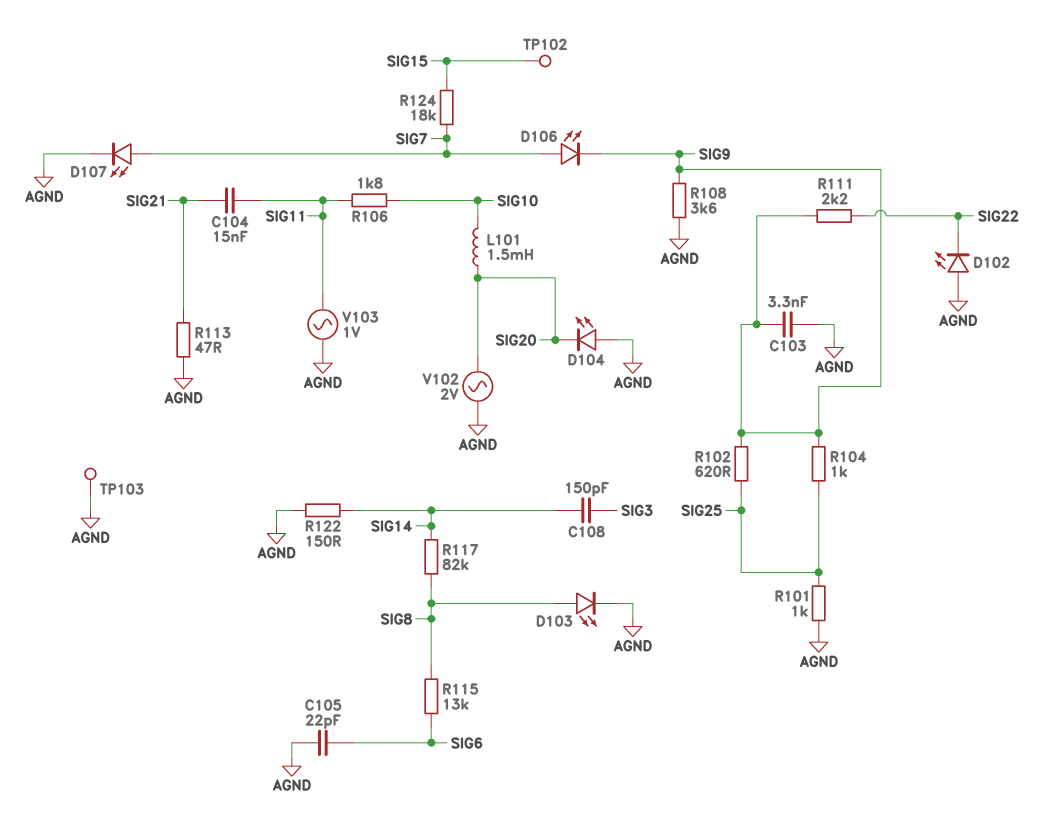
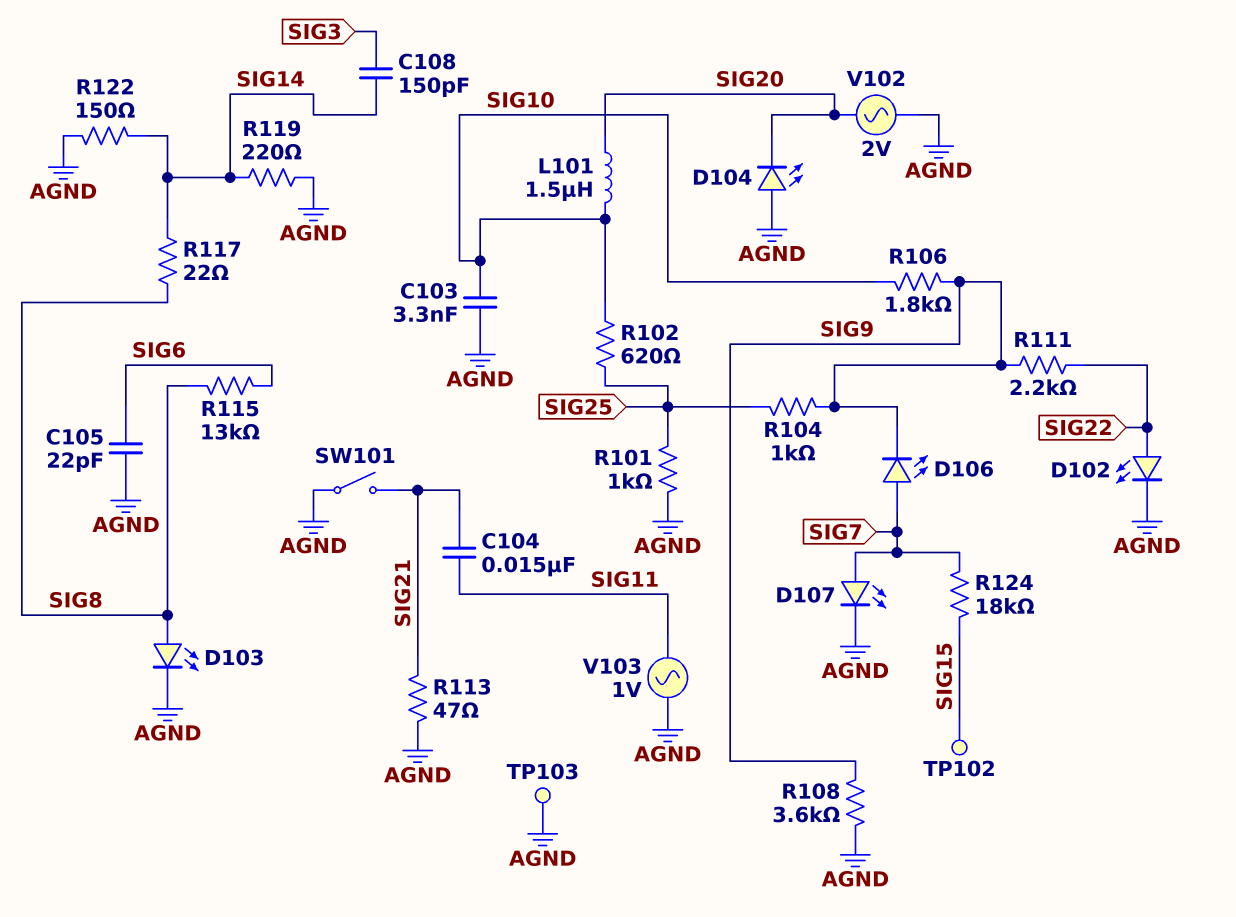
C103: 3.3nF (AGND, SIG9) -> 3.3nF (AGND, SIG10)
D102: LED (A AGND, K SIG22) -> LED (A SIG22, K AGND)
L101: 1.5mH (SIG10, SIG20) -> 1.5uH (SIG10, SIG20)
R102: 620 (SIG9, SIG25) -> 620 (SIG10, SIG25)
R106: 1.8k (SIG10, SIG11) -> 1.8k (SIG9, SIG10)
R117: 82k (SIG8, SIG14) -> 22 (SIG8, SIG14)
R119: none -> 220 (AGND, SIG14)
SW101: none -> switch (AGND, SIG21)

